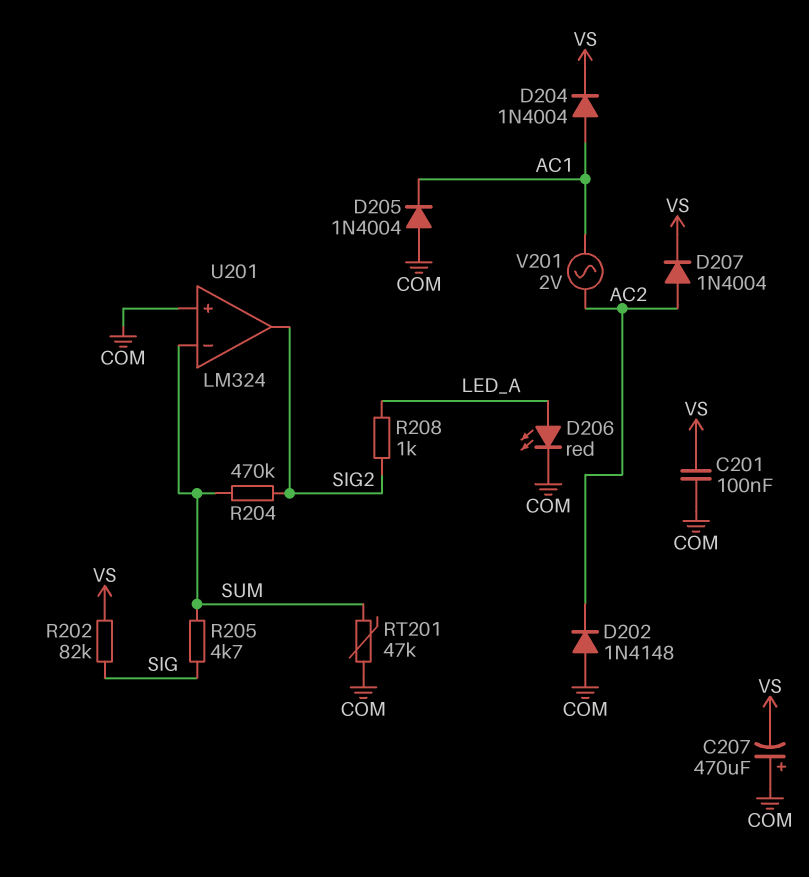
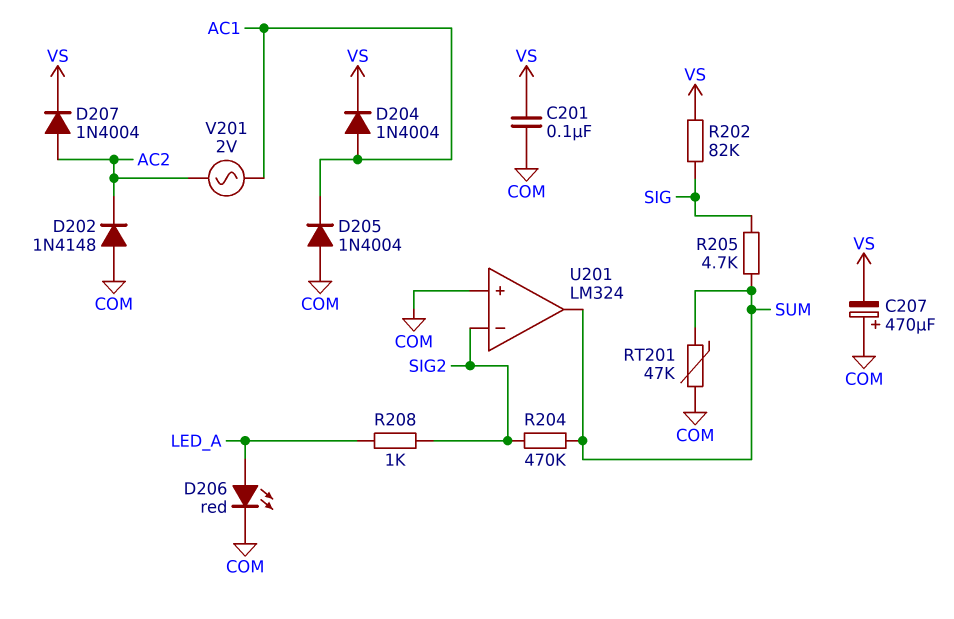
U201 pin in-: SUM -> SIG2
U201 pin out: SIG2 -> SUM

